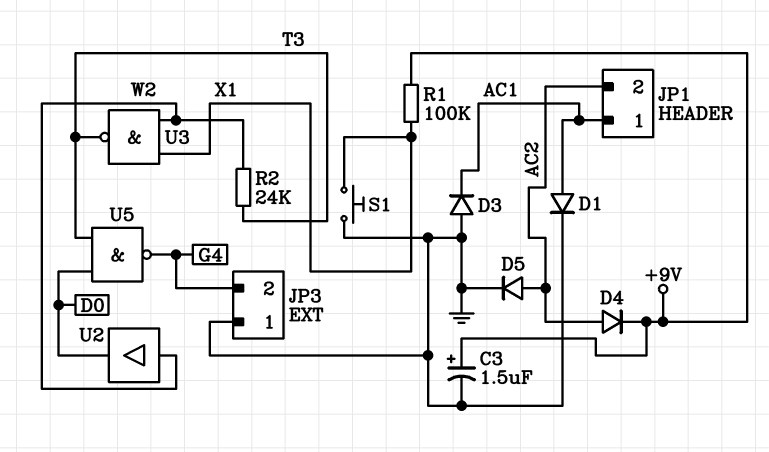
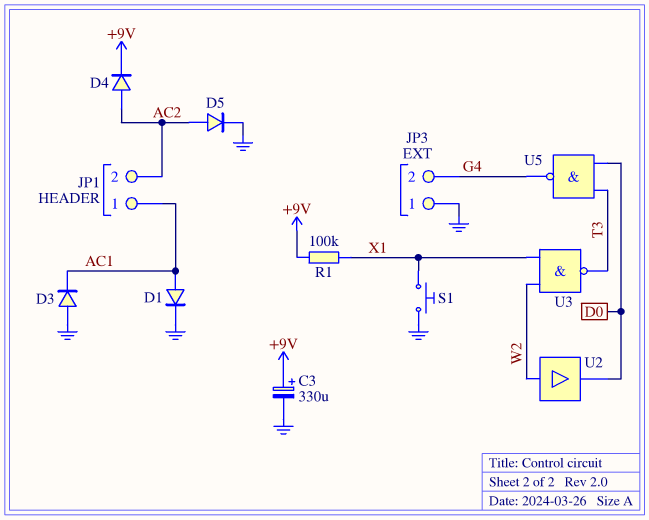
C3: 1.5uF (plus +9V, minus GND) -> 330uF (plus +9V, minus GND)
R2: 24k (T3, W2) -> none

